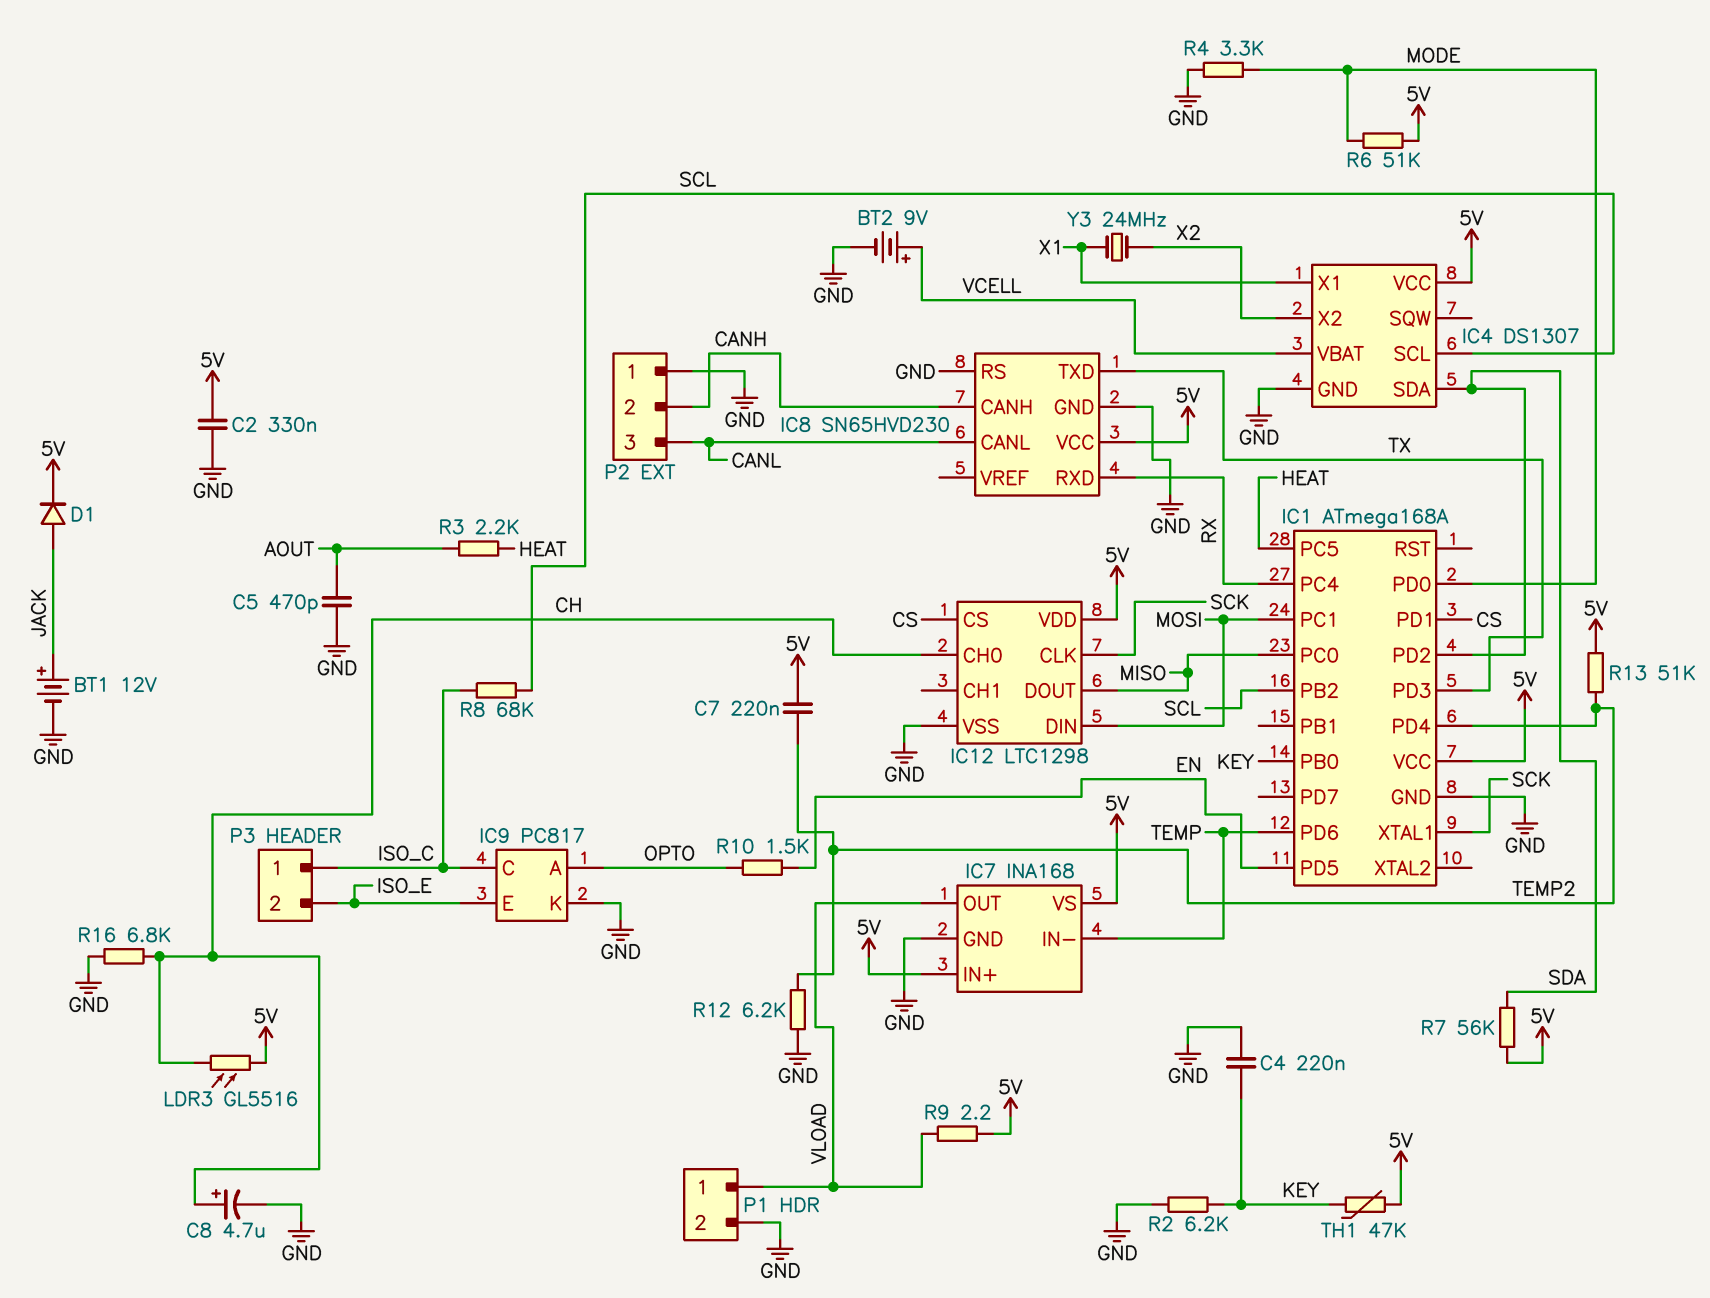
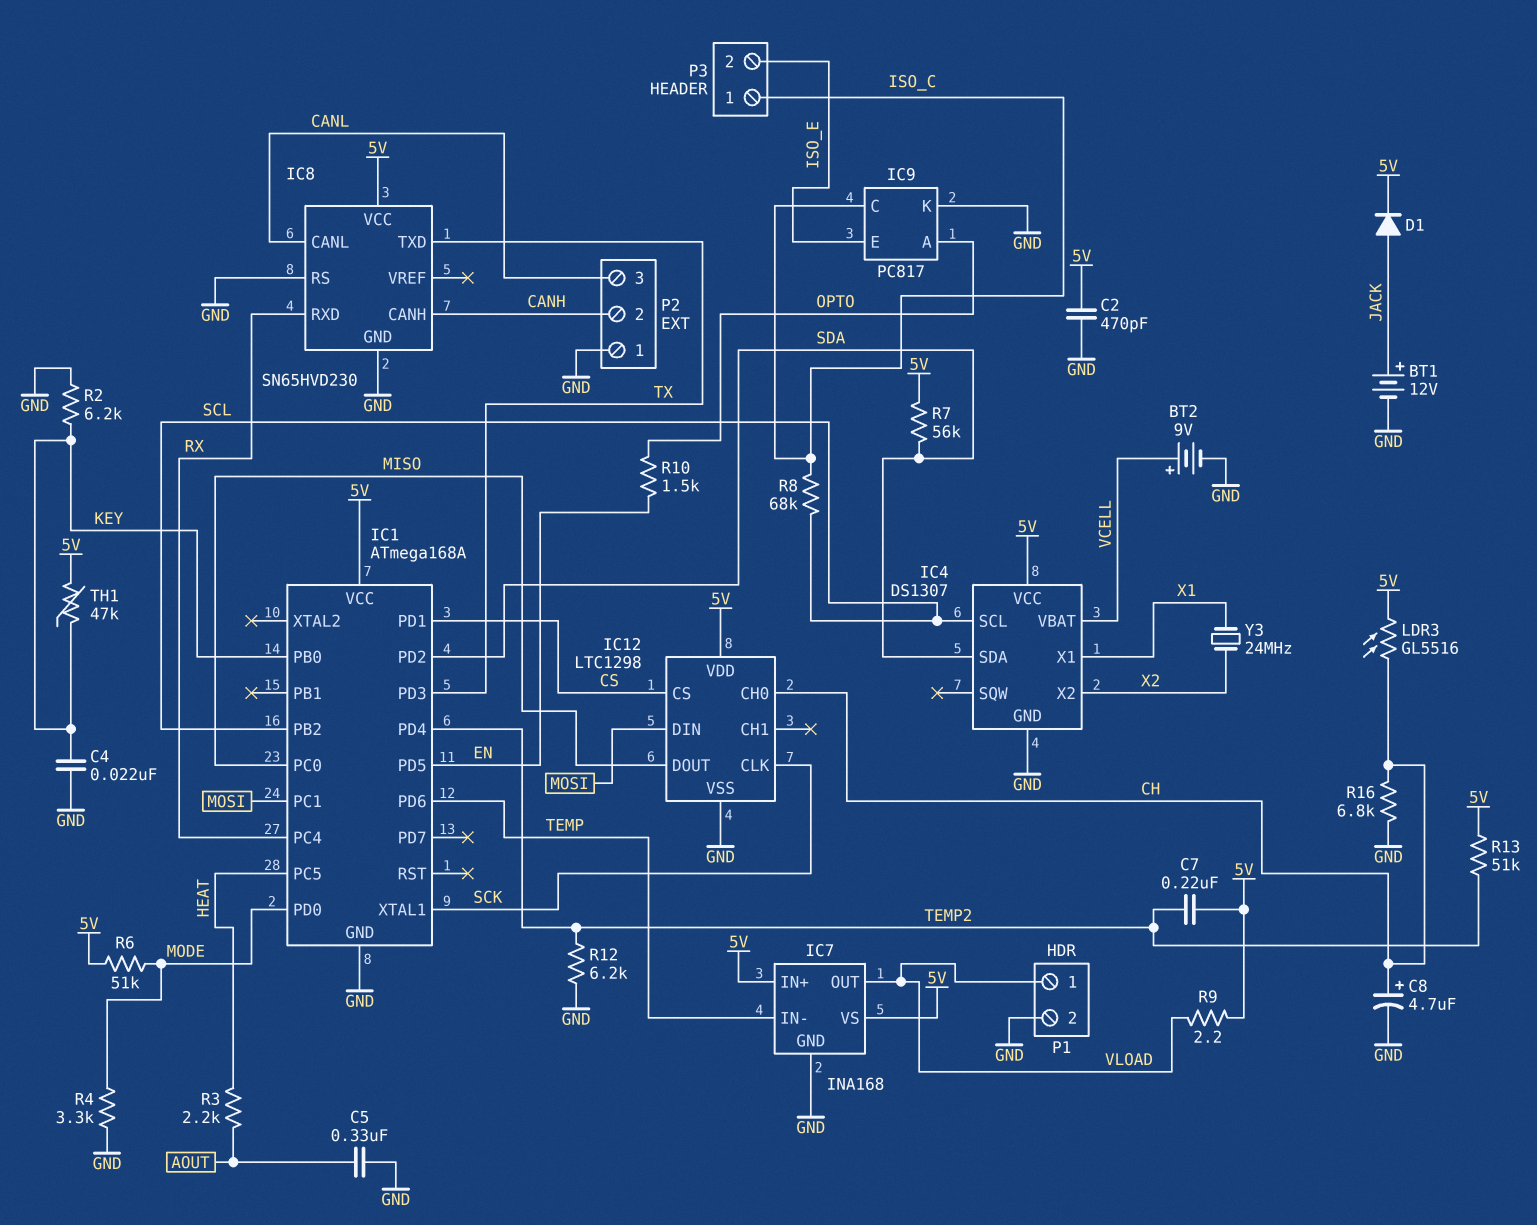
C2: 330nF (5V, GND) -> 470pF (5V, GND)
C4: 220nF (GND, KEY) -> 22nF (GND, KEY)
C5: 470pF (AOUT, GND) -> 330nF (AOUT, GND)

